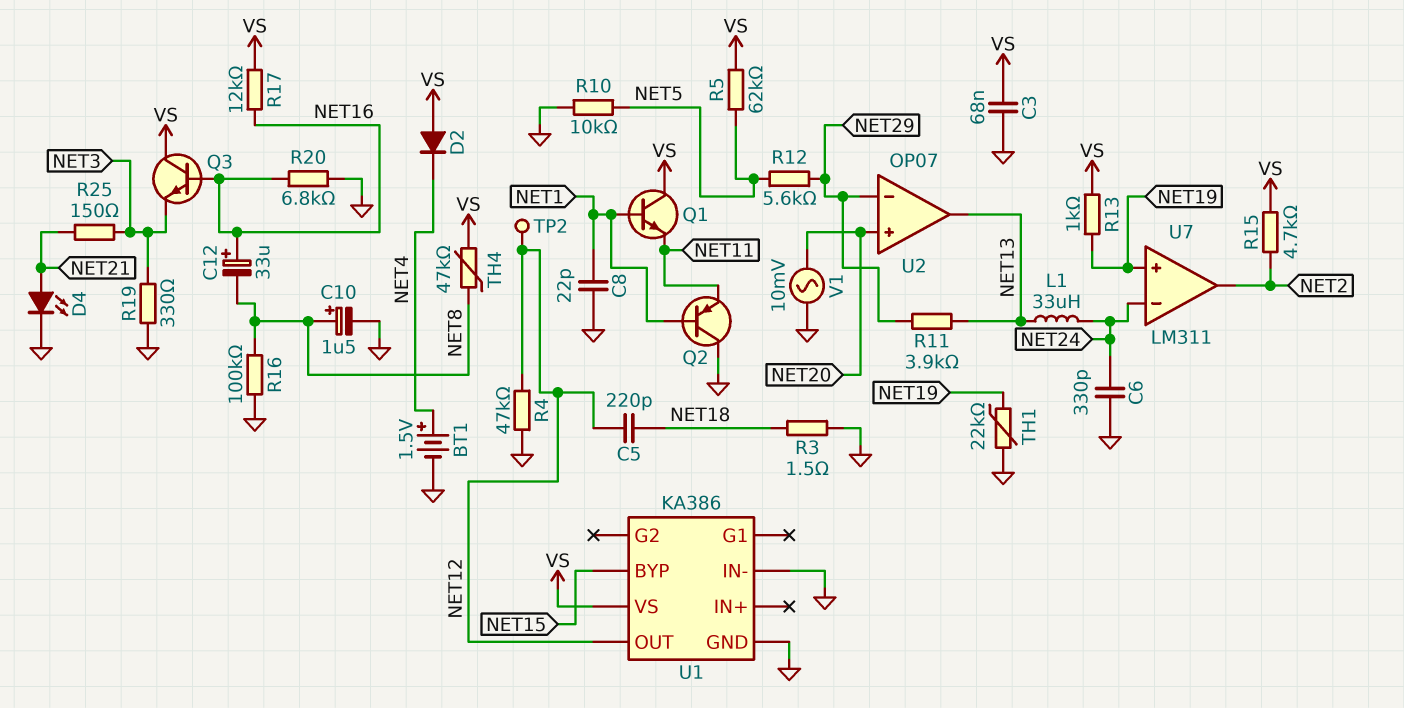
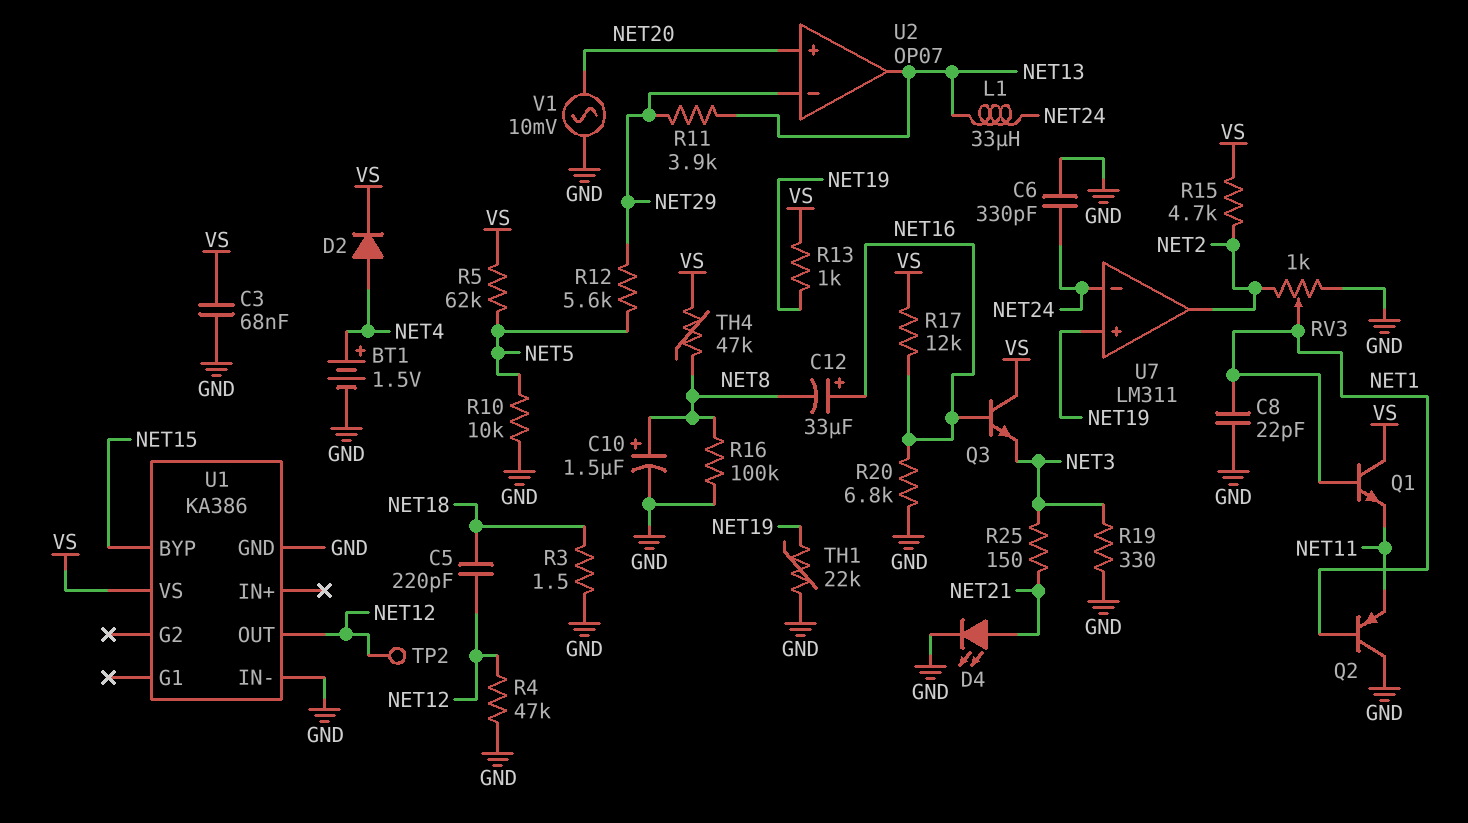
D2: diode (A VS, K NET4) -> diode (A NET4, K VS)
RV3: none -> 1k (GND, NET2, wiper NET1)

